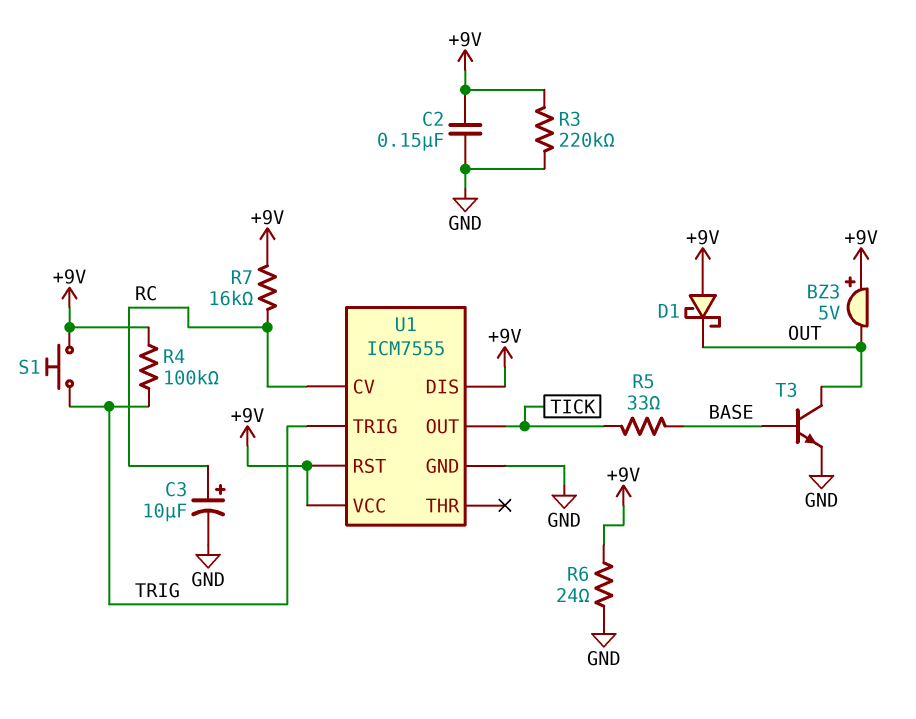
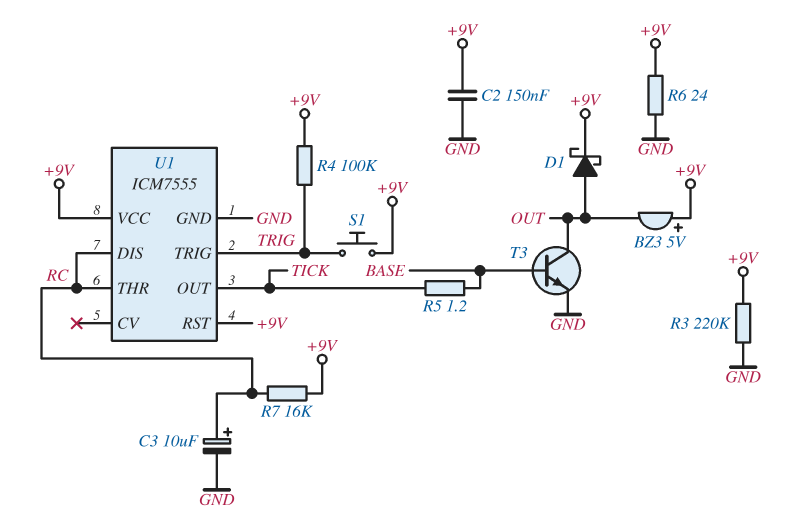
D1: schottky (A +9V, K OUT) -> schottky (A OUT, K +9V)
R5: 33 (BASE, TICK) -> 1.2 (BASE, TICK)
U1 pin CV: RC -> none
U1 pin DIS: +9V -> RC
U1 pin THR: none -> RC

